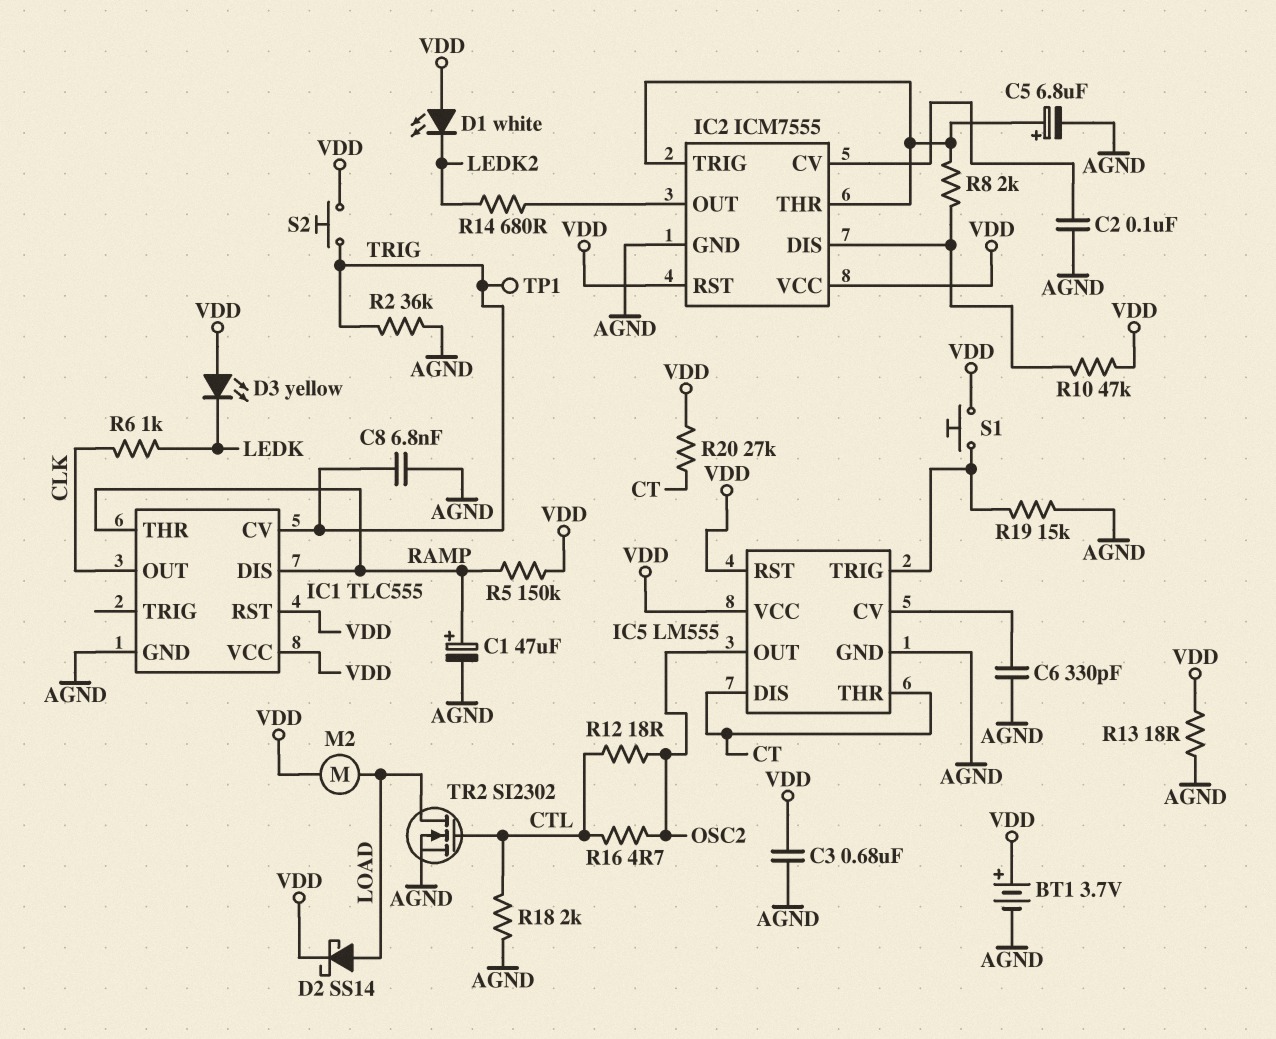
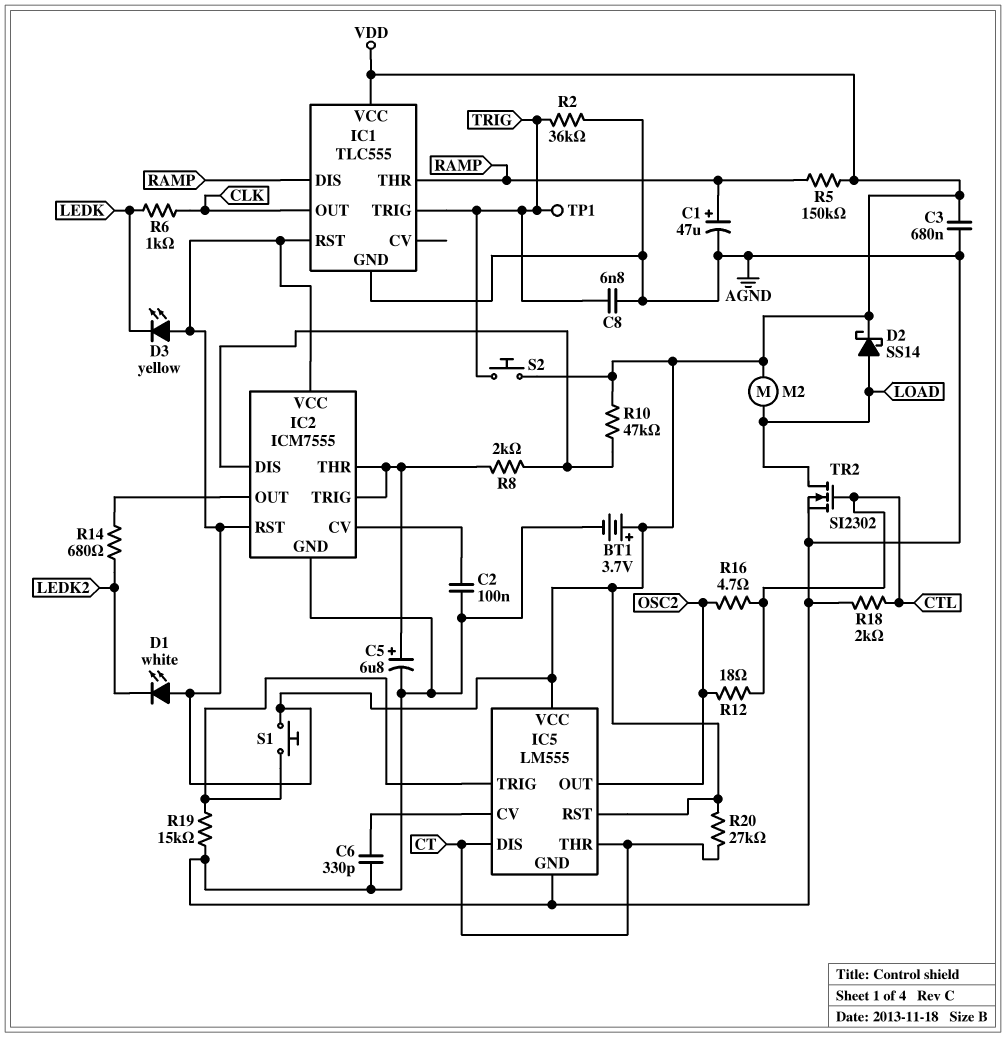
IC1 pin CV: TRIG -> none
IC1 pin TRIG: none -> TRIG
R13: 18 (AGND, VDD) -> none

